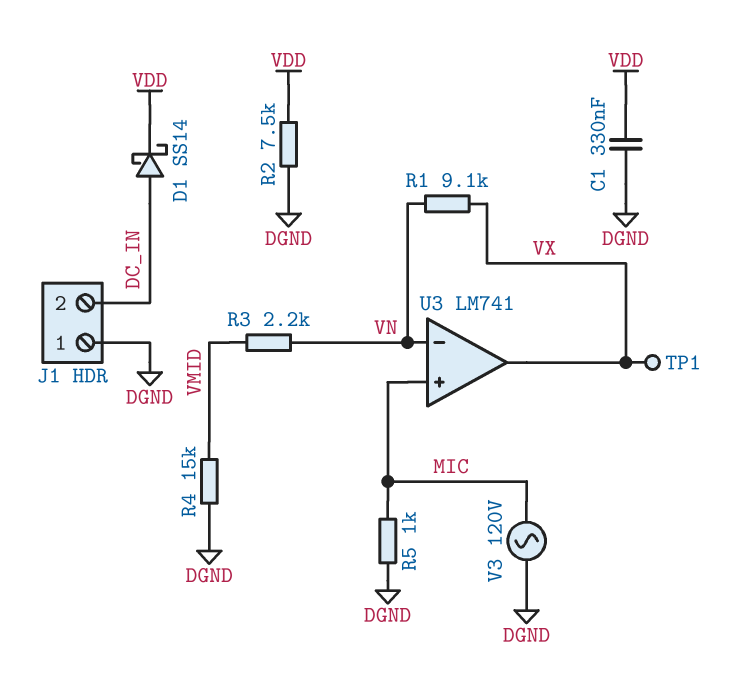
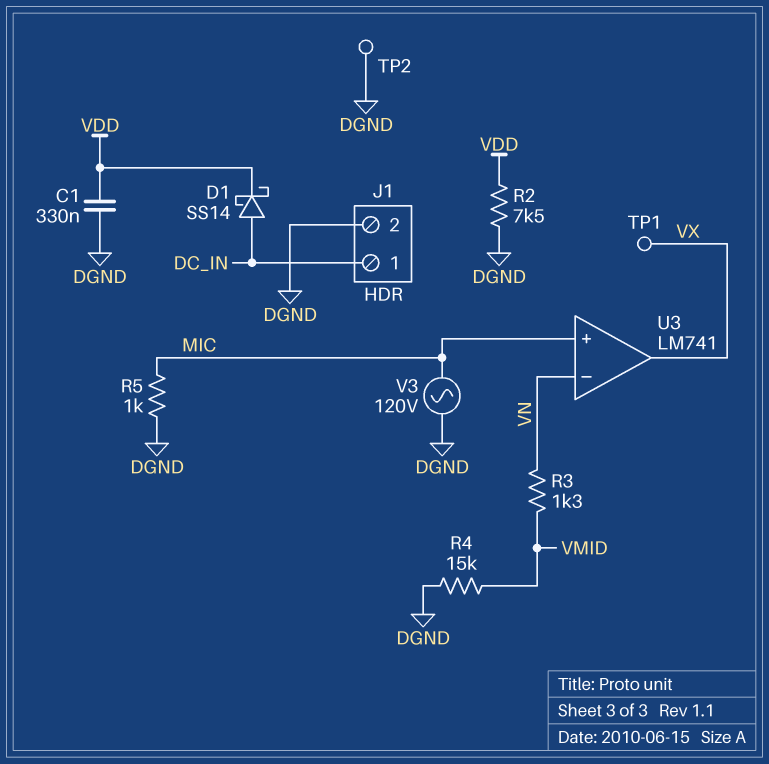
J1 pin 1: DGND -> DC_IN
J1 pin 2: DC_IN -> DGND
R1: 9.1k (VN, VX) -> none
R3: 2.2k (VMID, VN) -> 1.3k (VMID, VN)
TP2: none -> test point (DGND)

